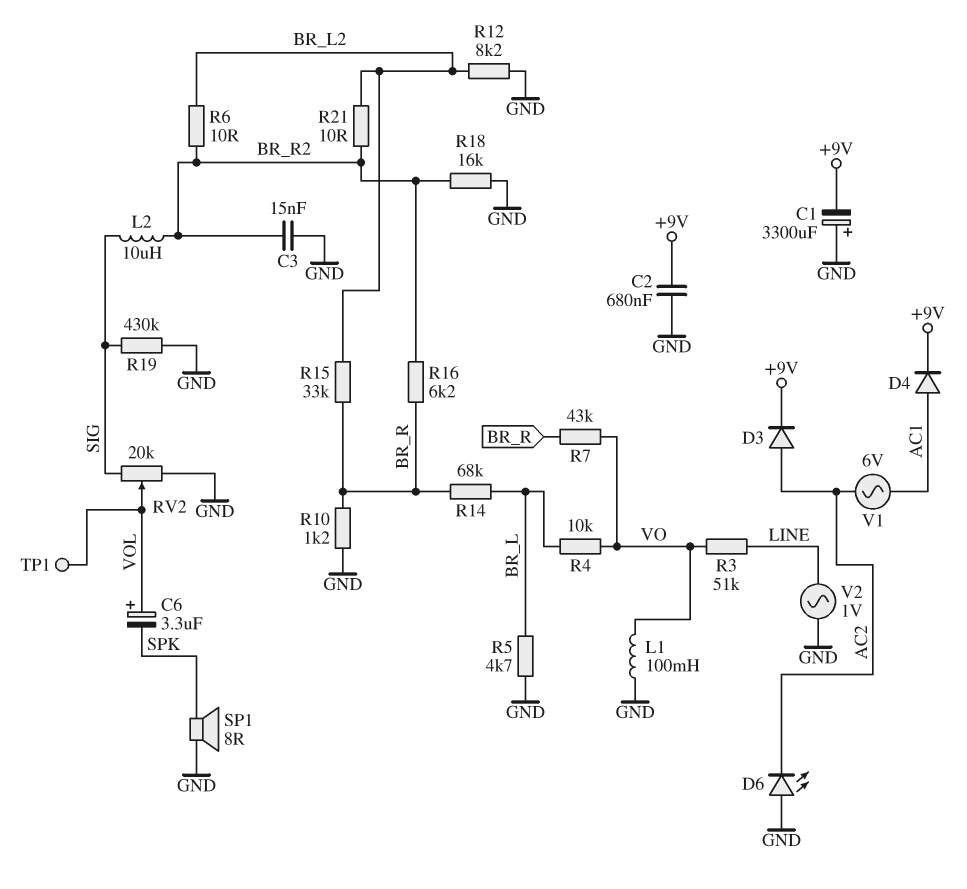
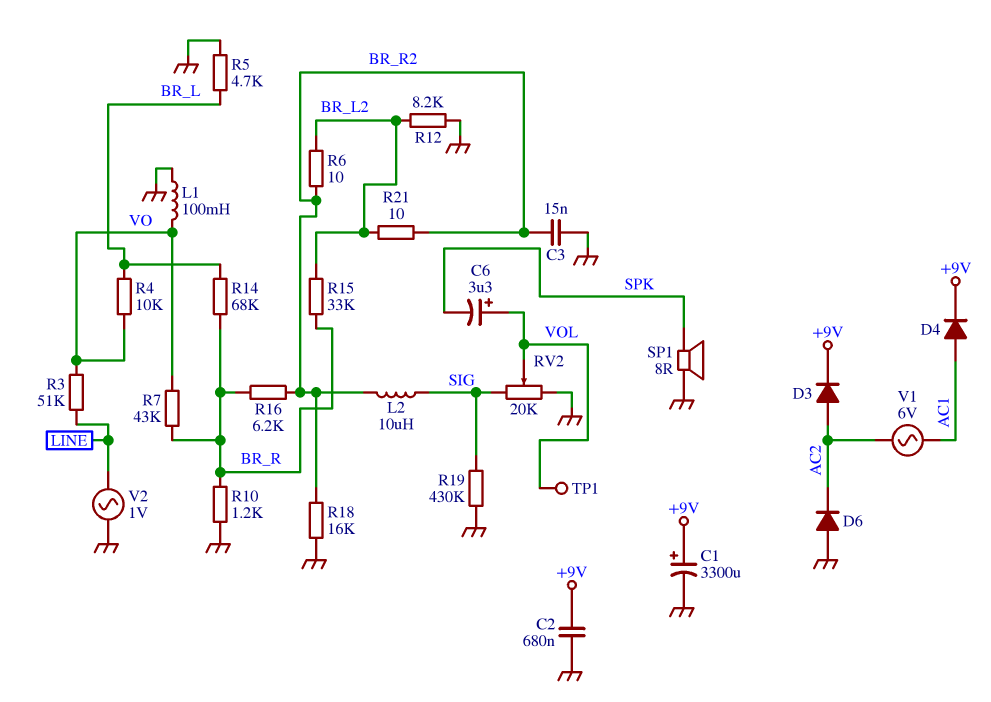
C1: 3300uF (plus GND, minus +9V) -> 3300uF (plus +9V, minus GND)
D6: LED (A GND, K AC2) -> diode (A GND, K AC2)

